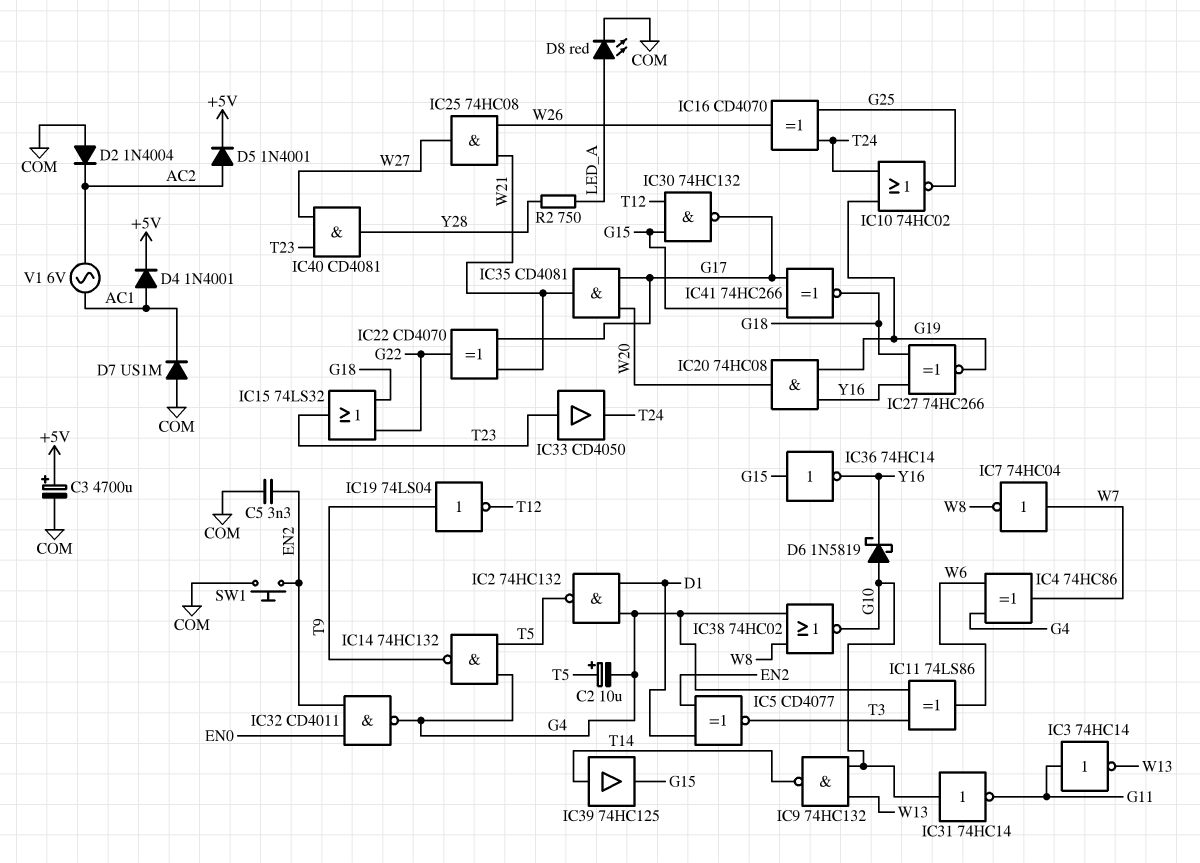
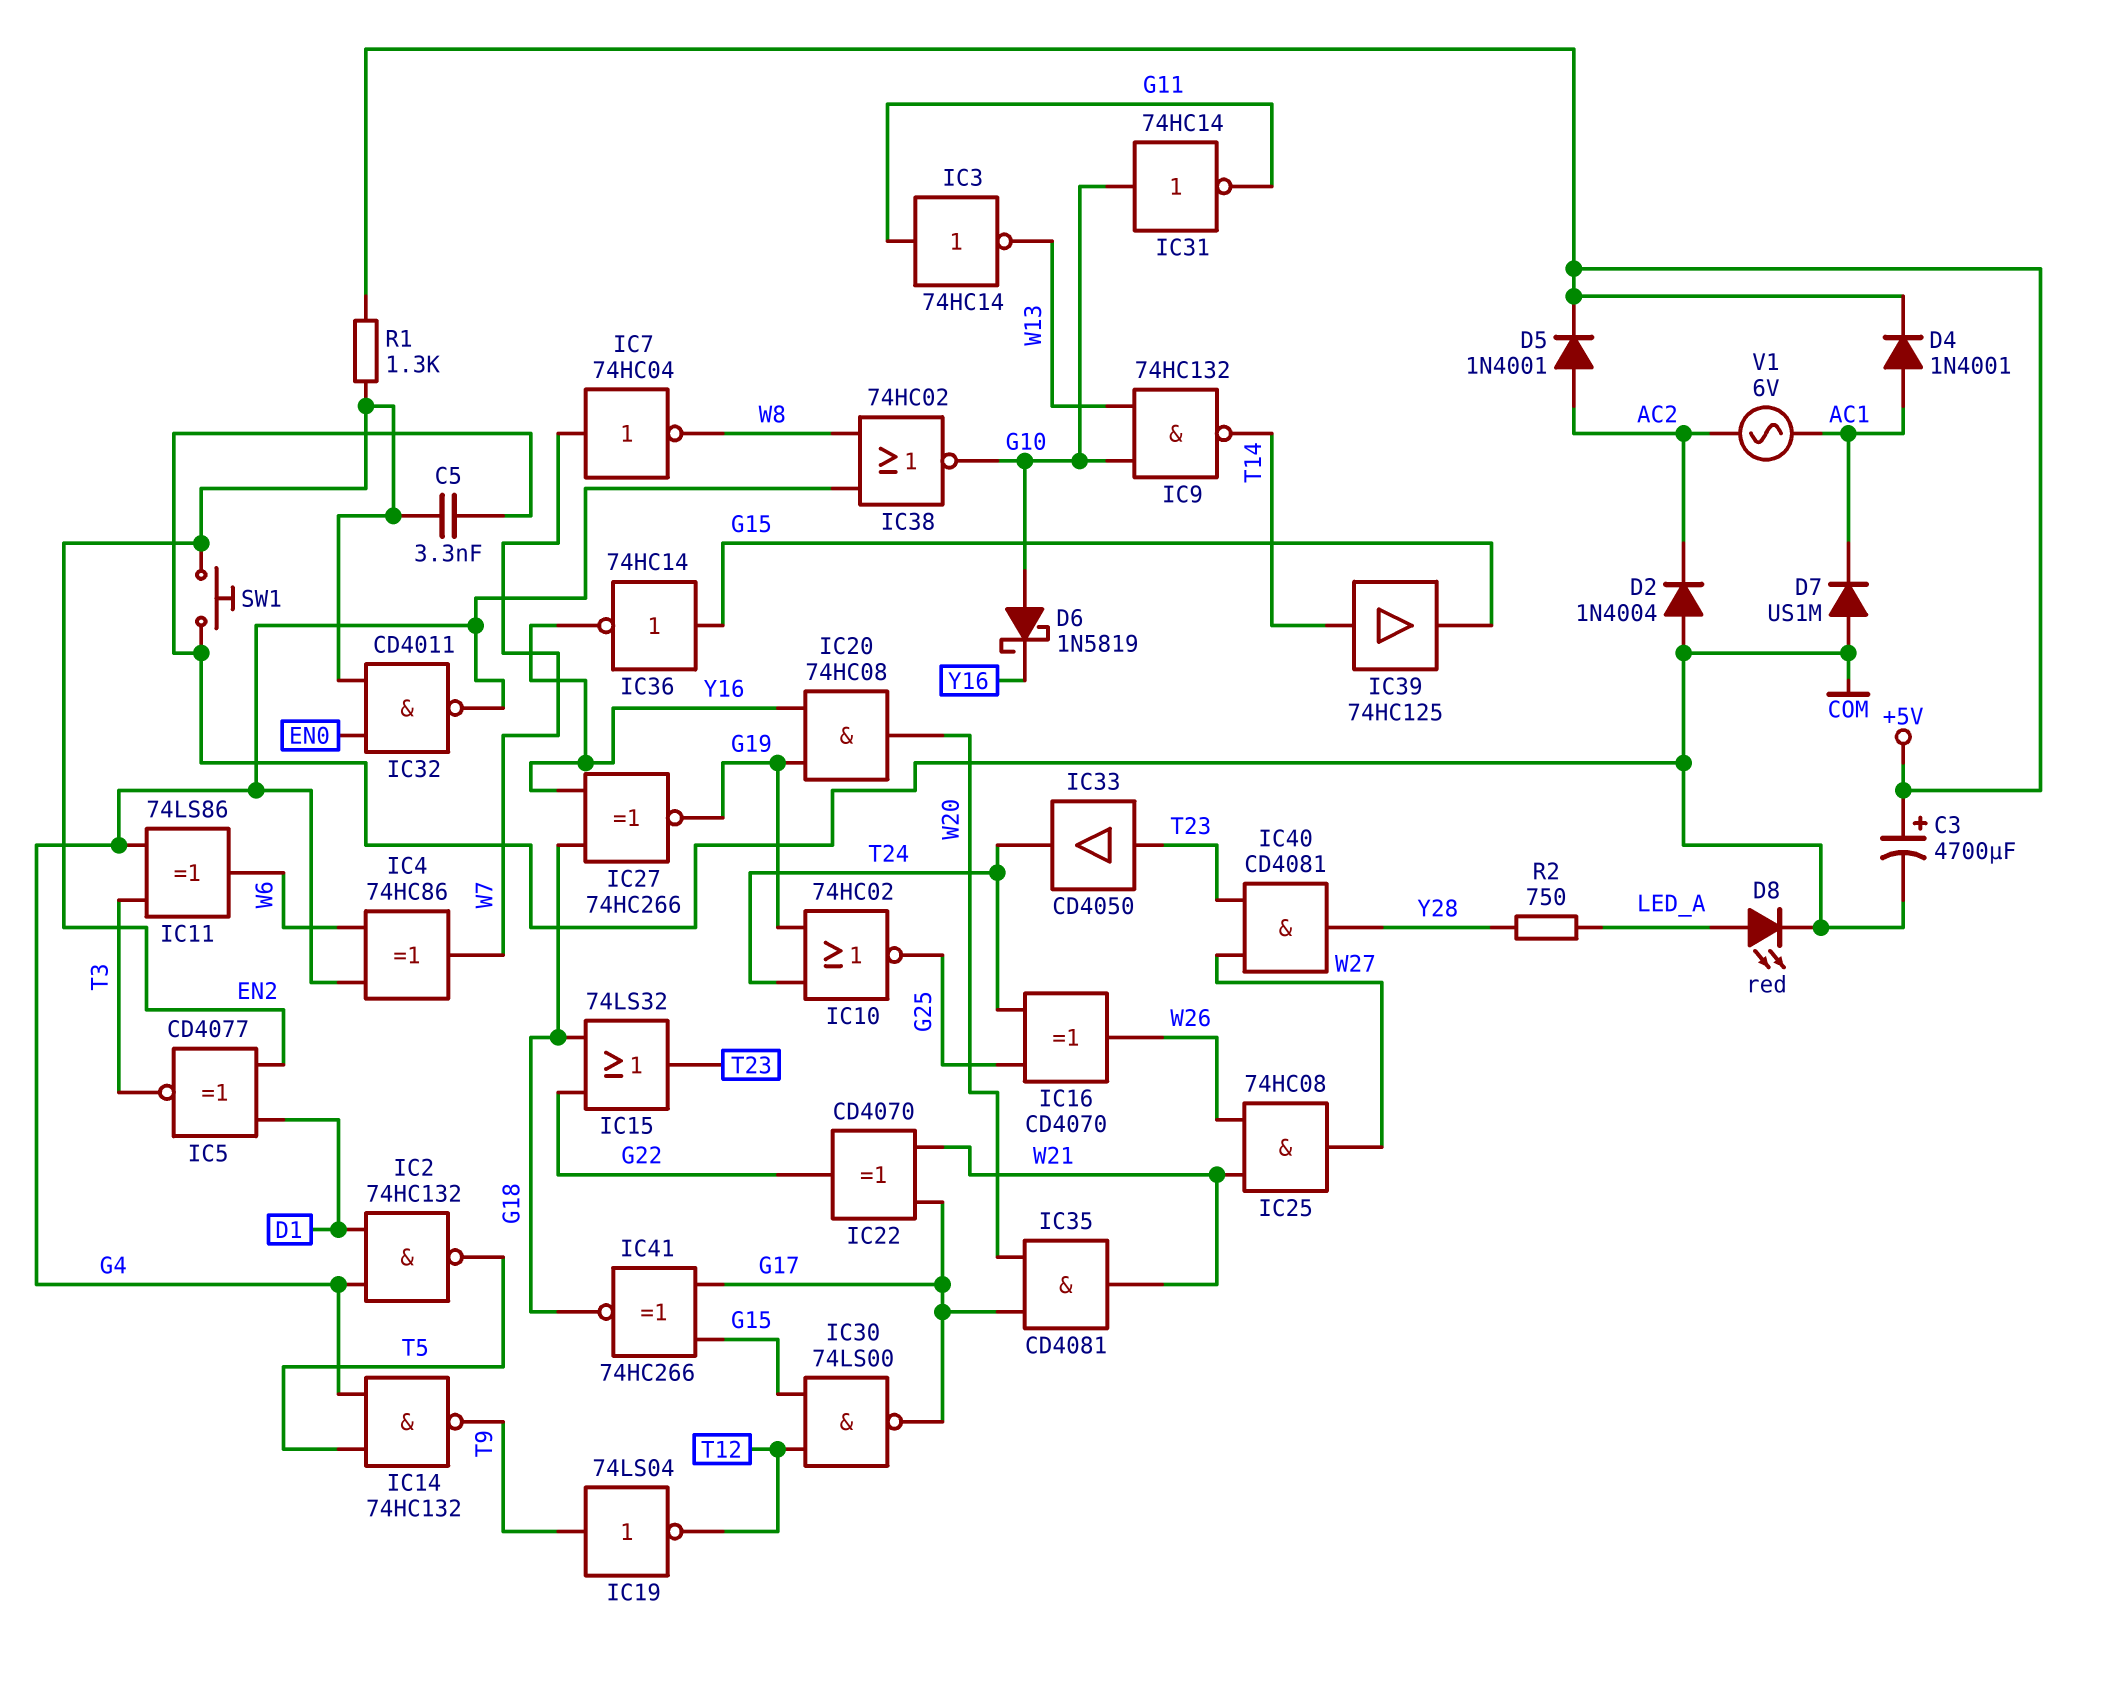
C2: 10uF (plus T5, minus G4) -> none
IC30: NAND 74HC132 (in G15, in T12, out G17) -> NAND 74LS00 (in G15, in T12, out G17)
R1: none -> 1.3k (+5V, EN2)

